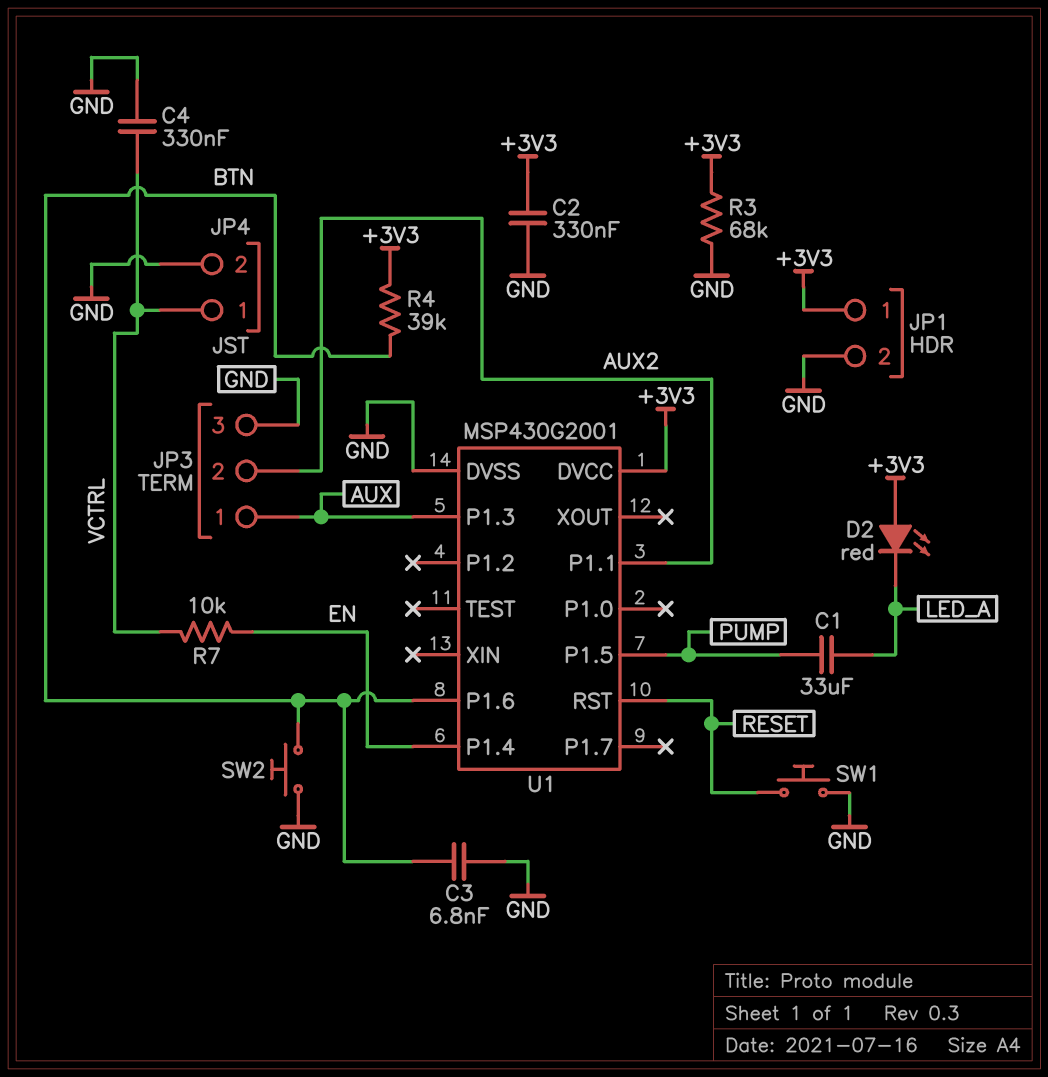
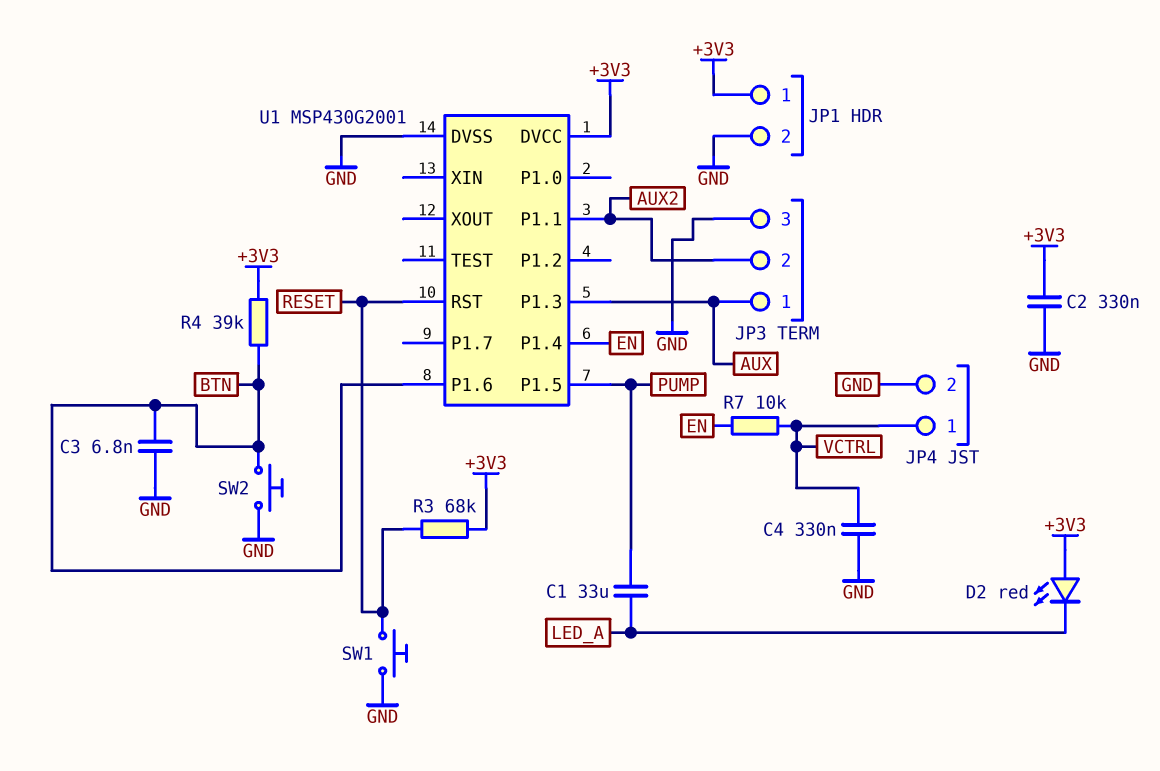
R3: 68k (+3V3, GND) -> 68k (+3V3, RESET)

